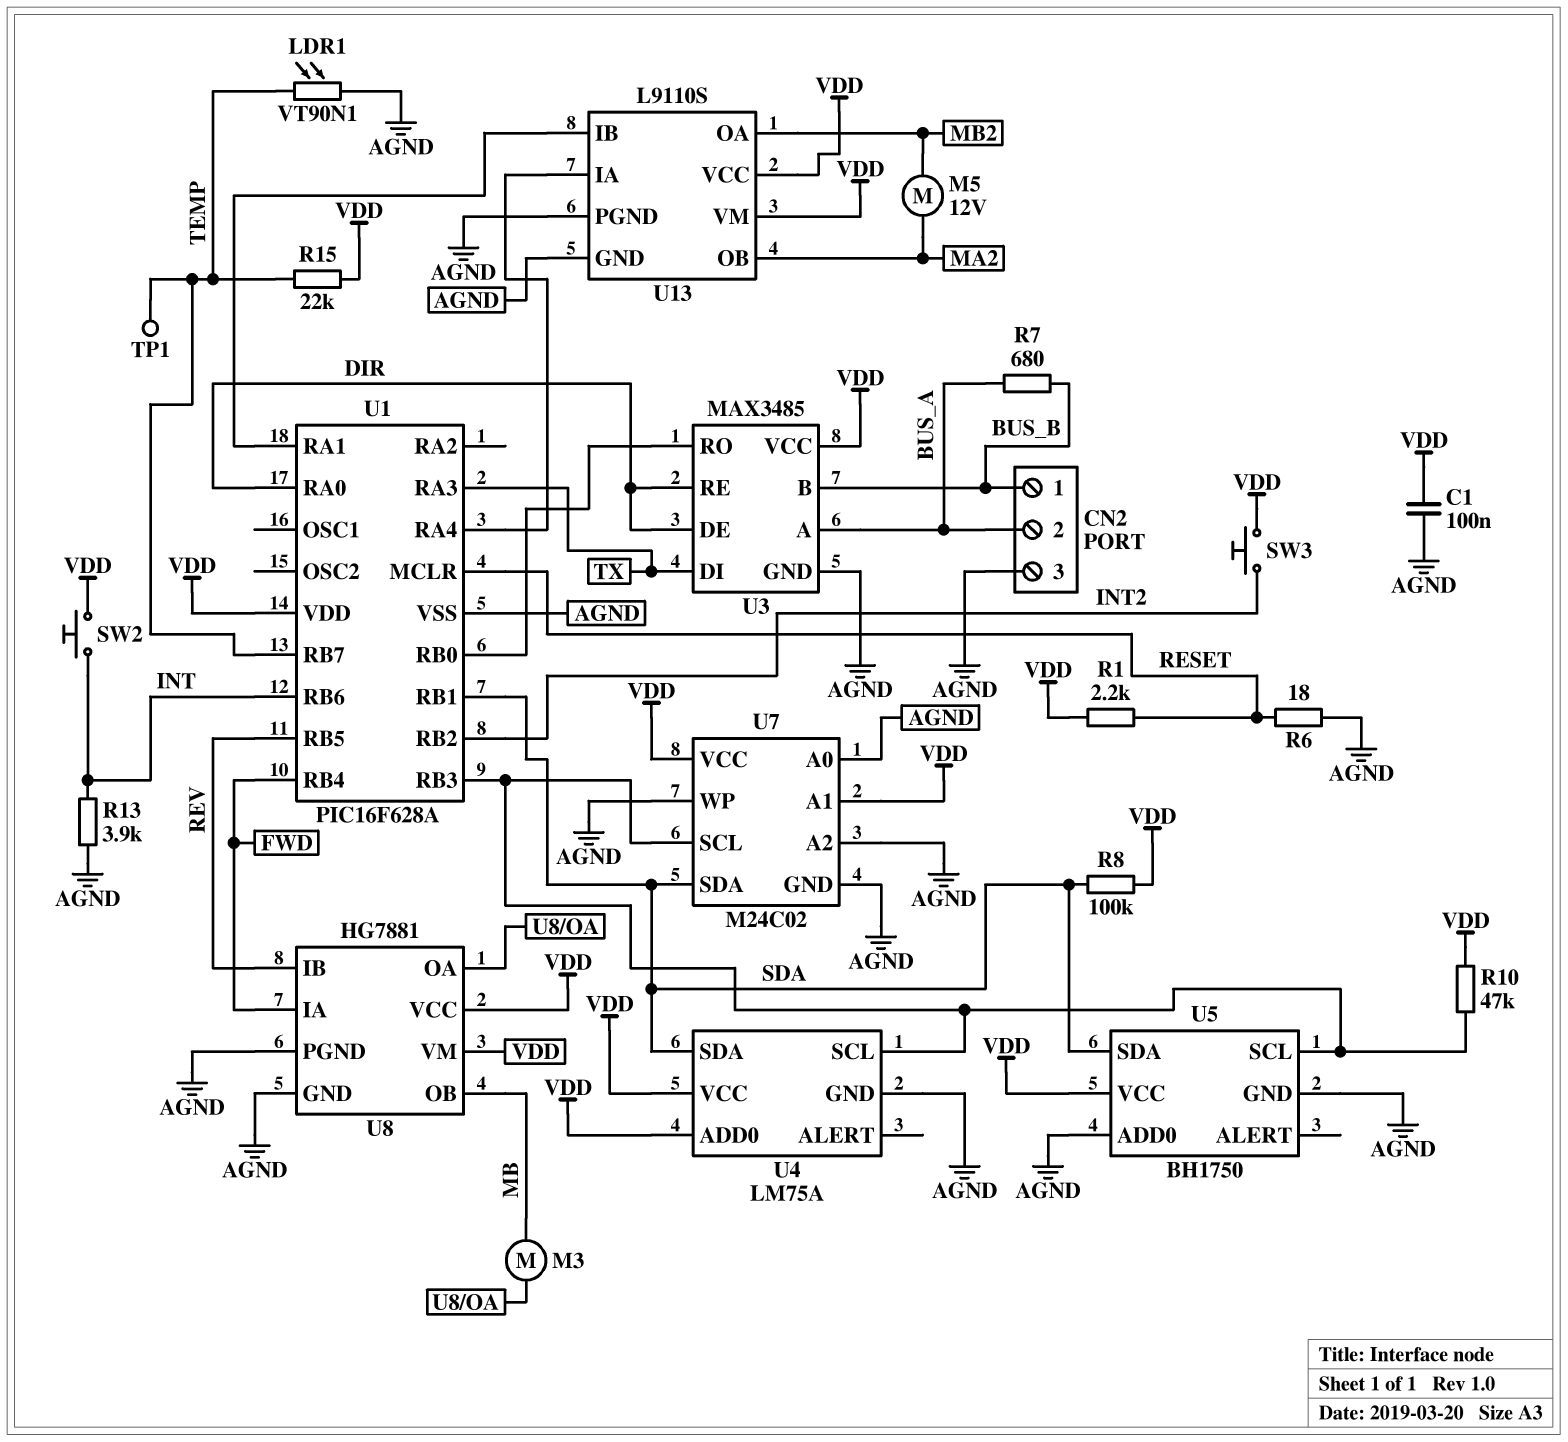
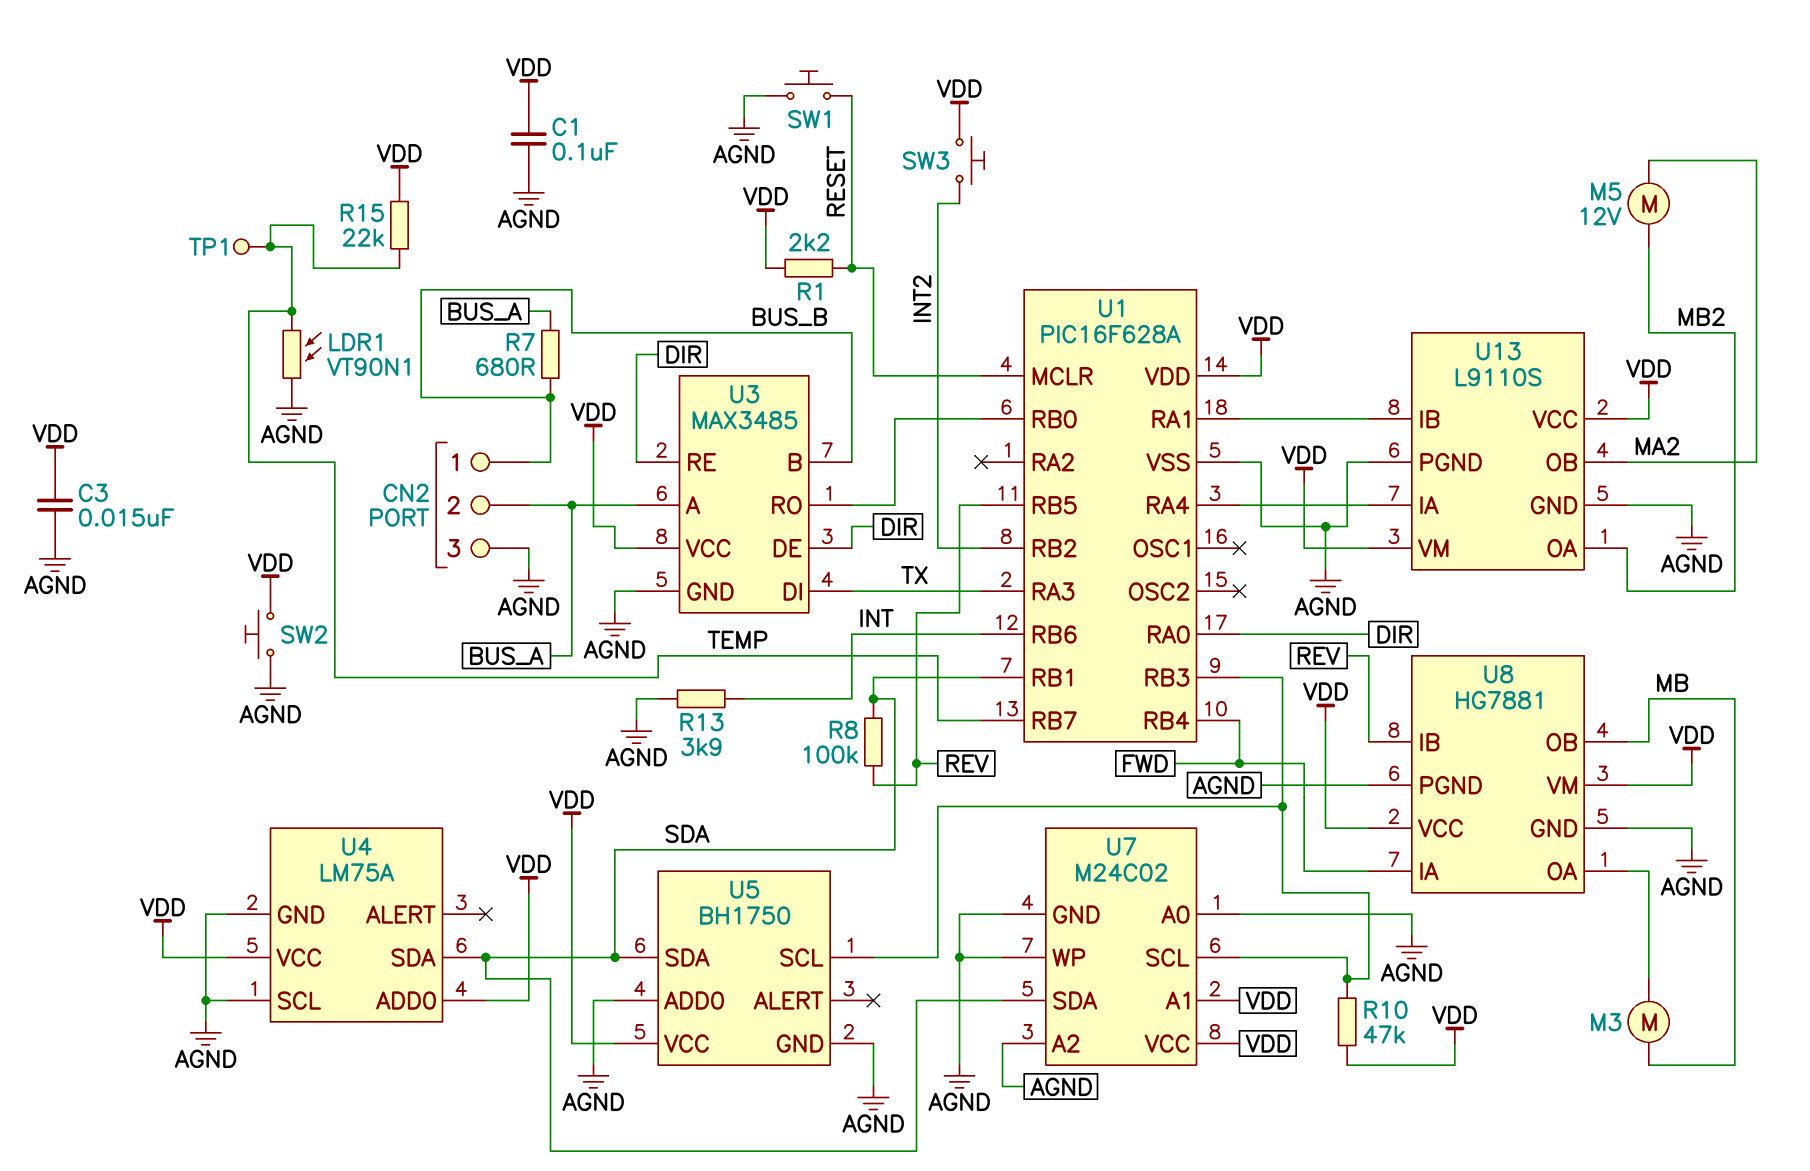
C3: none -> 15nF (AGND, VDD)
R6: 18 (AGND, RESET) -> none
R8: 100k (SDA, VDD) -> 100k (REV, SDA)
SW1: none -> button (AGND, RESET)
SW2: button (INT, VDD) -> button (AGND, VDD)
U4 pin SCL: U1/RB3 -> AGND

